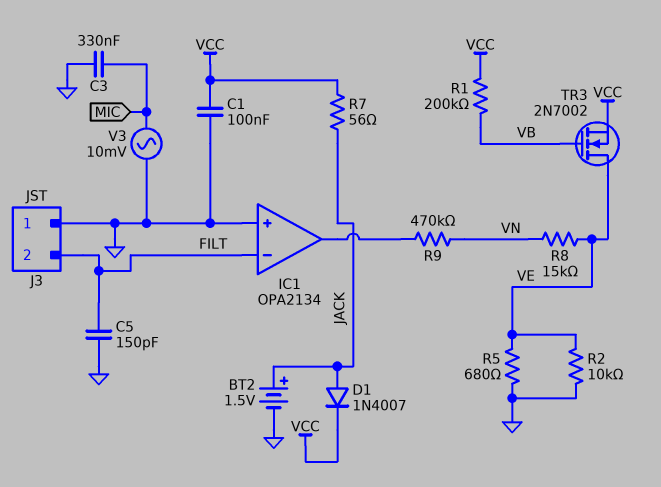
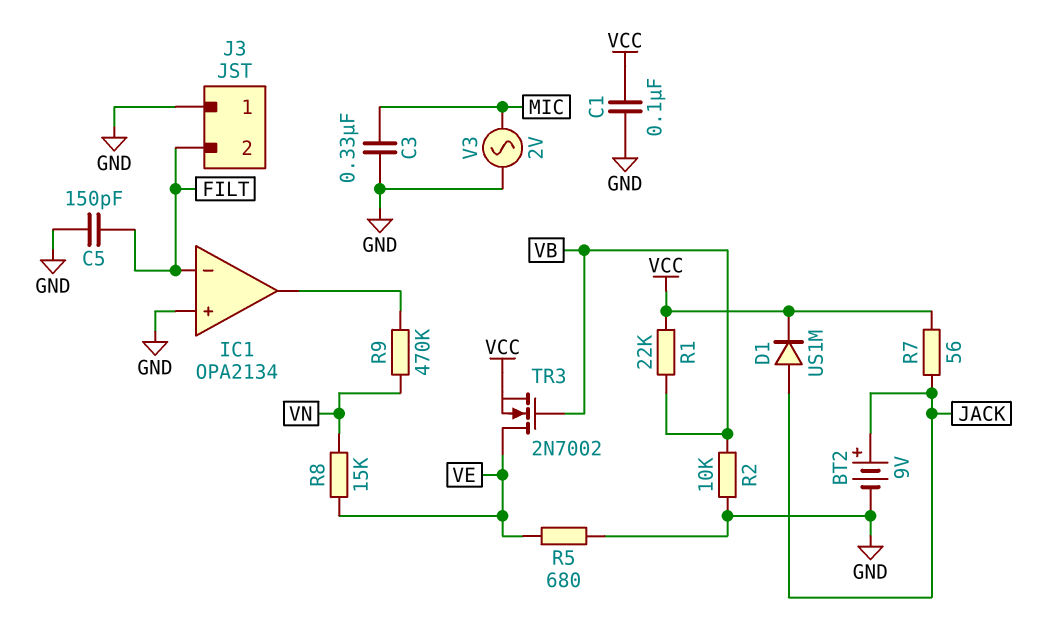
BT2: 1.5V (plus JACK, minus GND) -> 9V (plus JACK, minus GND)
D1: diode 1N4007 (A JACK, K VCC) -> diode US1M (A JACK, K VCC)
R1: 200k (VB, VCC) -> 22k (VB, VCC)
R2: 10k (GND, VE) -> 10k (GND, VB)
V3: AC 10mV (GND, MIC) -> AC 2V (GND, MIC)

